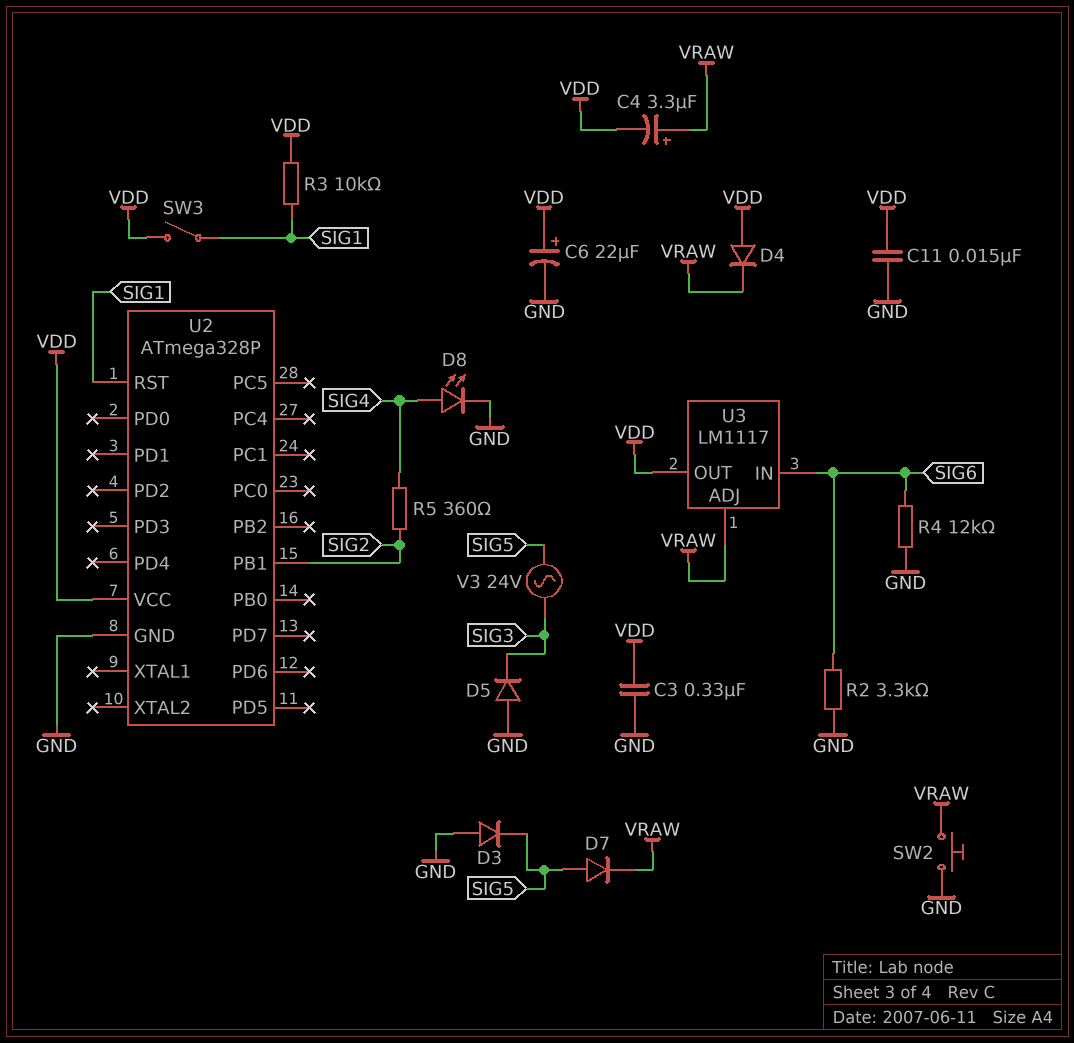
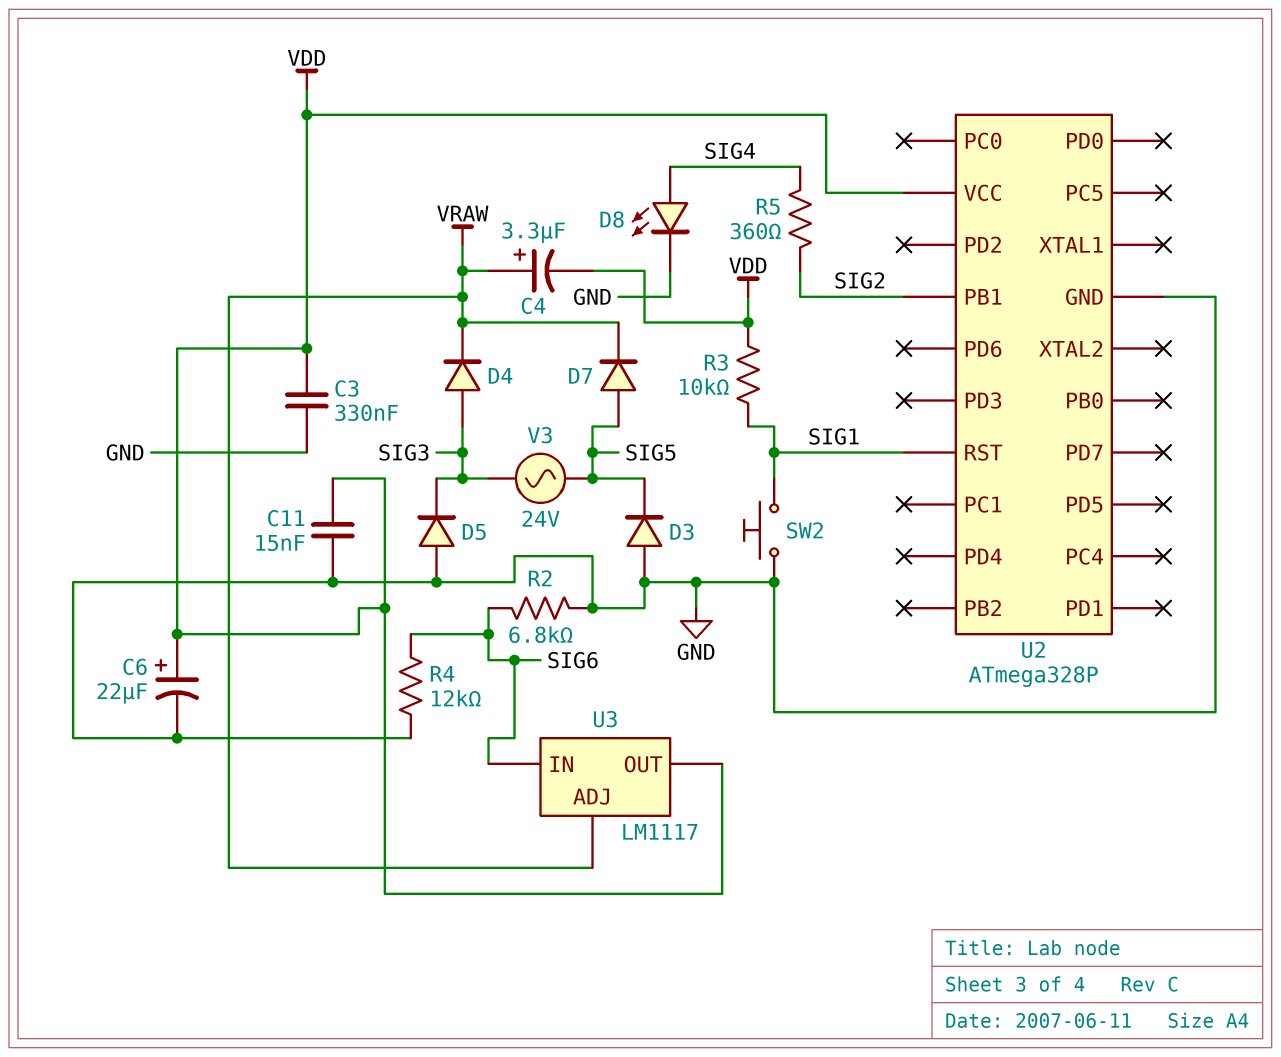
D4: diode (A VDD, K VRAW) -> diode (A SIG3, K VRAW)
R2: 3.3k (GND, SIG6) -> 6.8k (GND, SIG6)
SW2: button (GND, VRAW) -> button (GND, SIG1)
SW3: switch (SIG1, VDD) -> none

